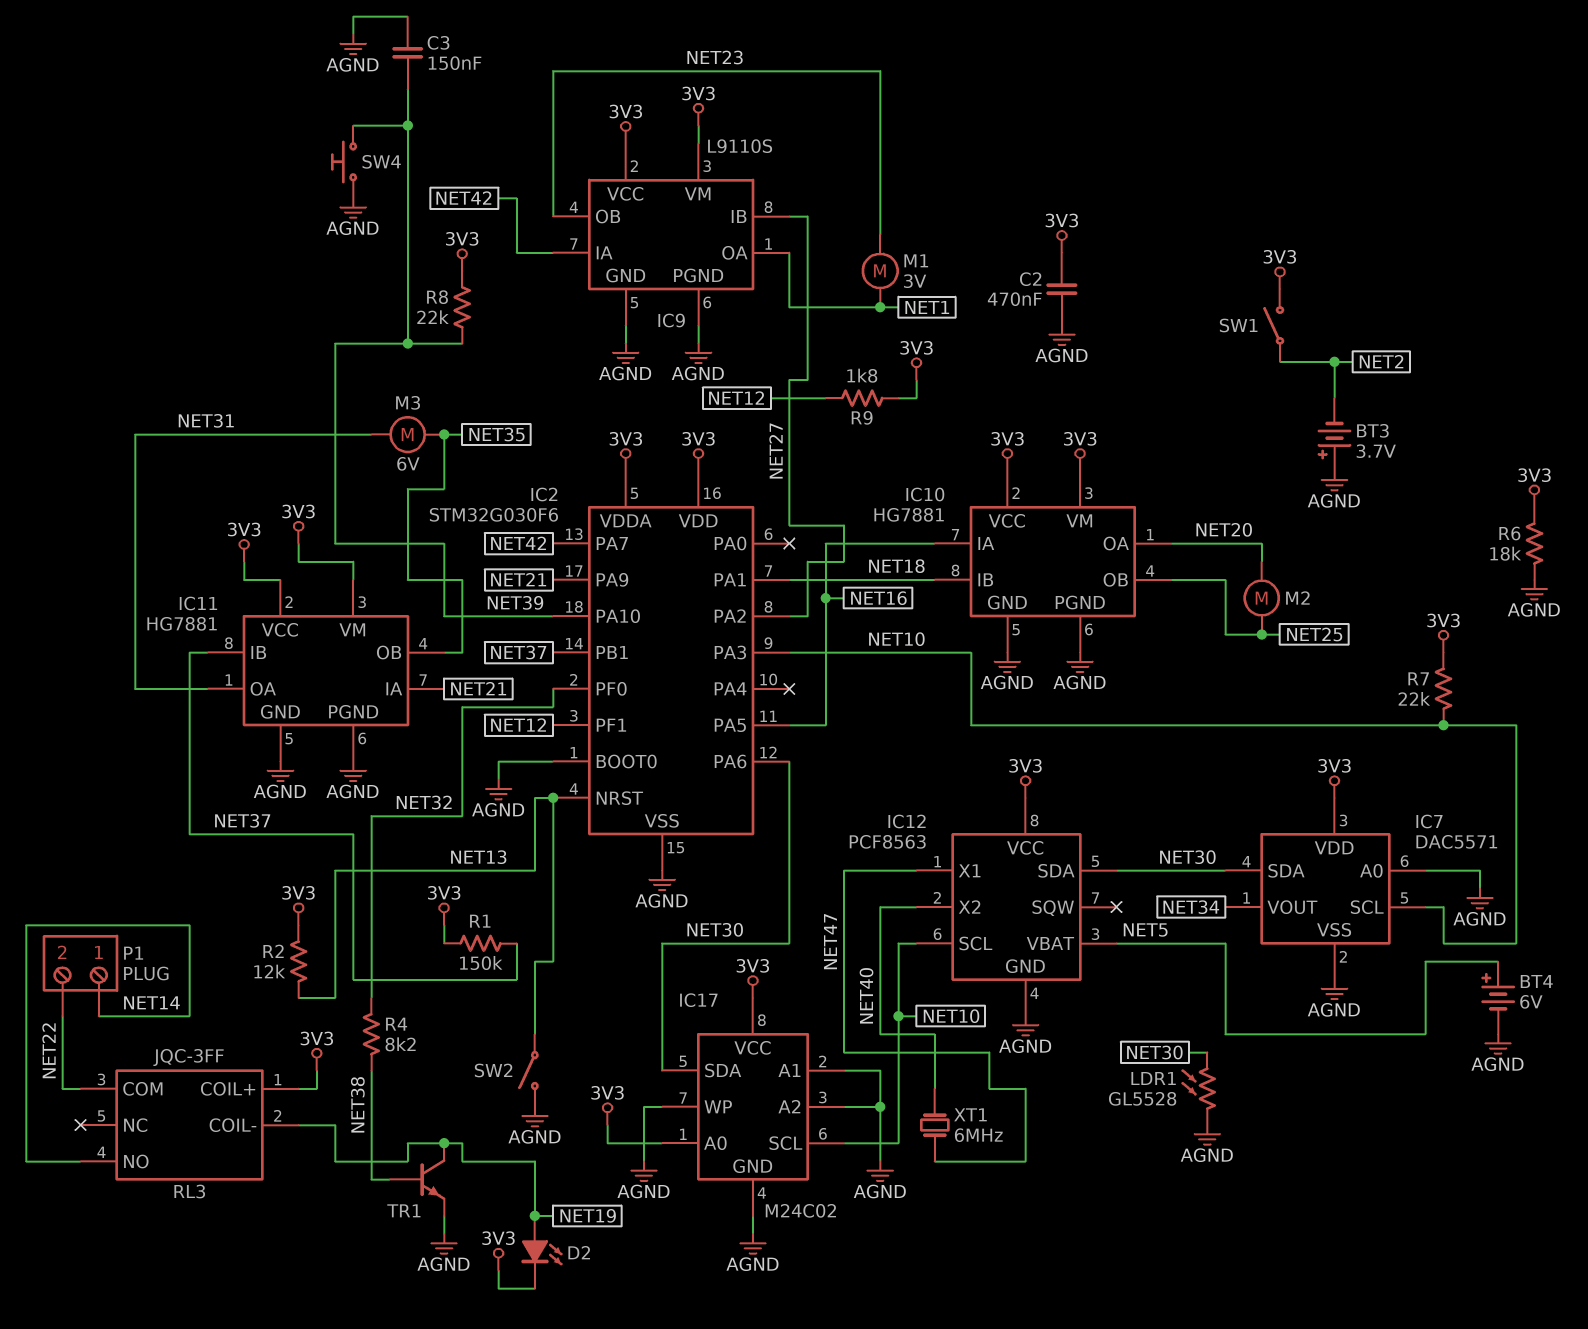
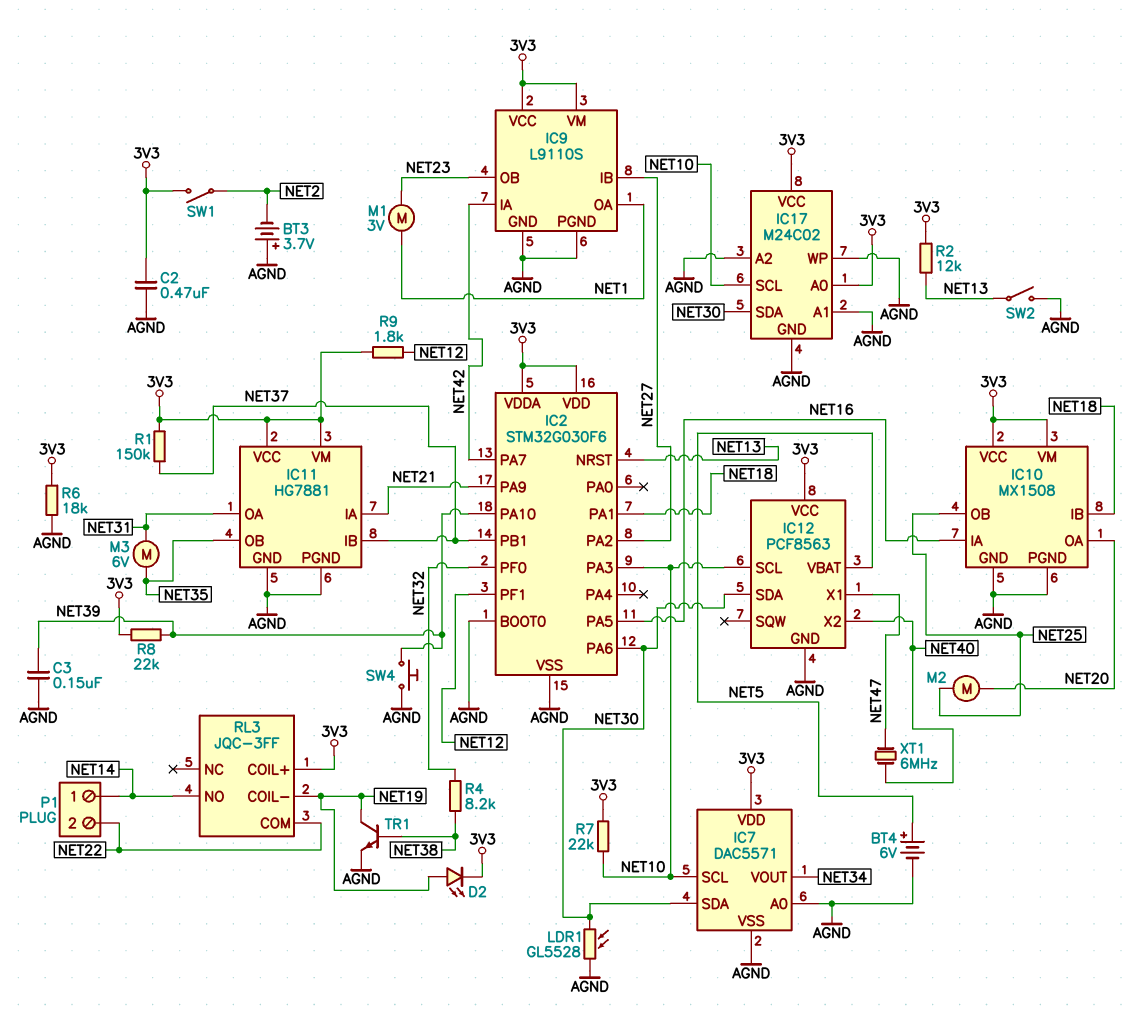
IC10: HG7881 -> MX1508

